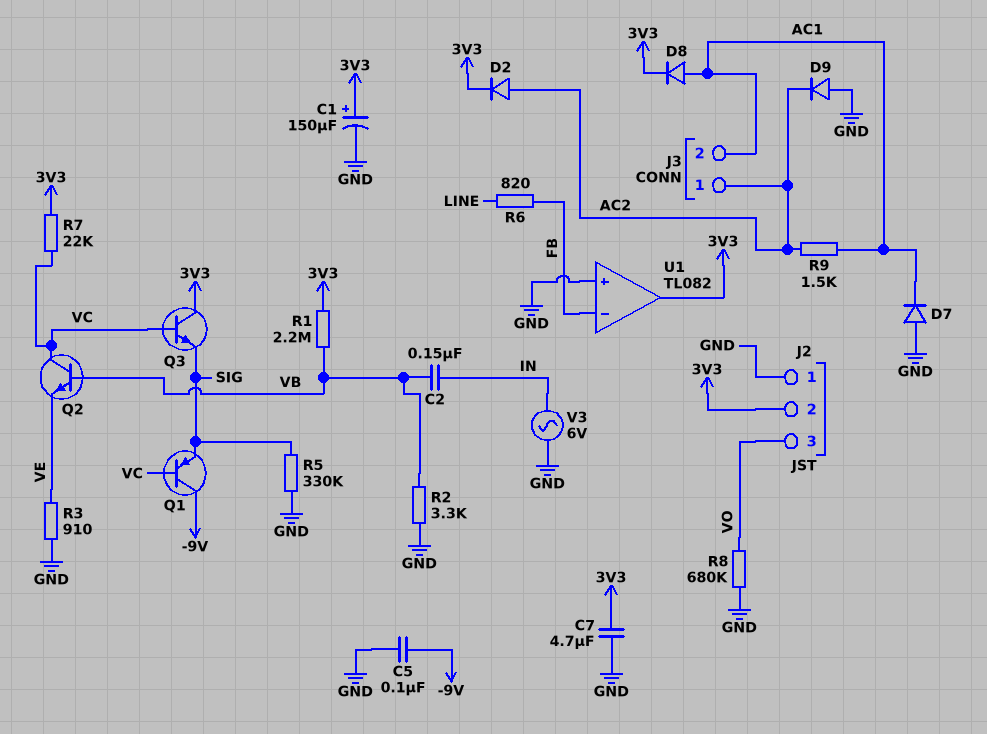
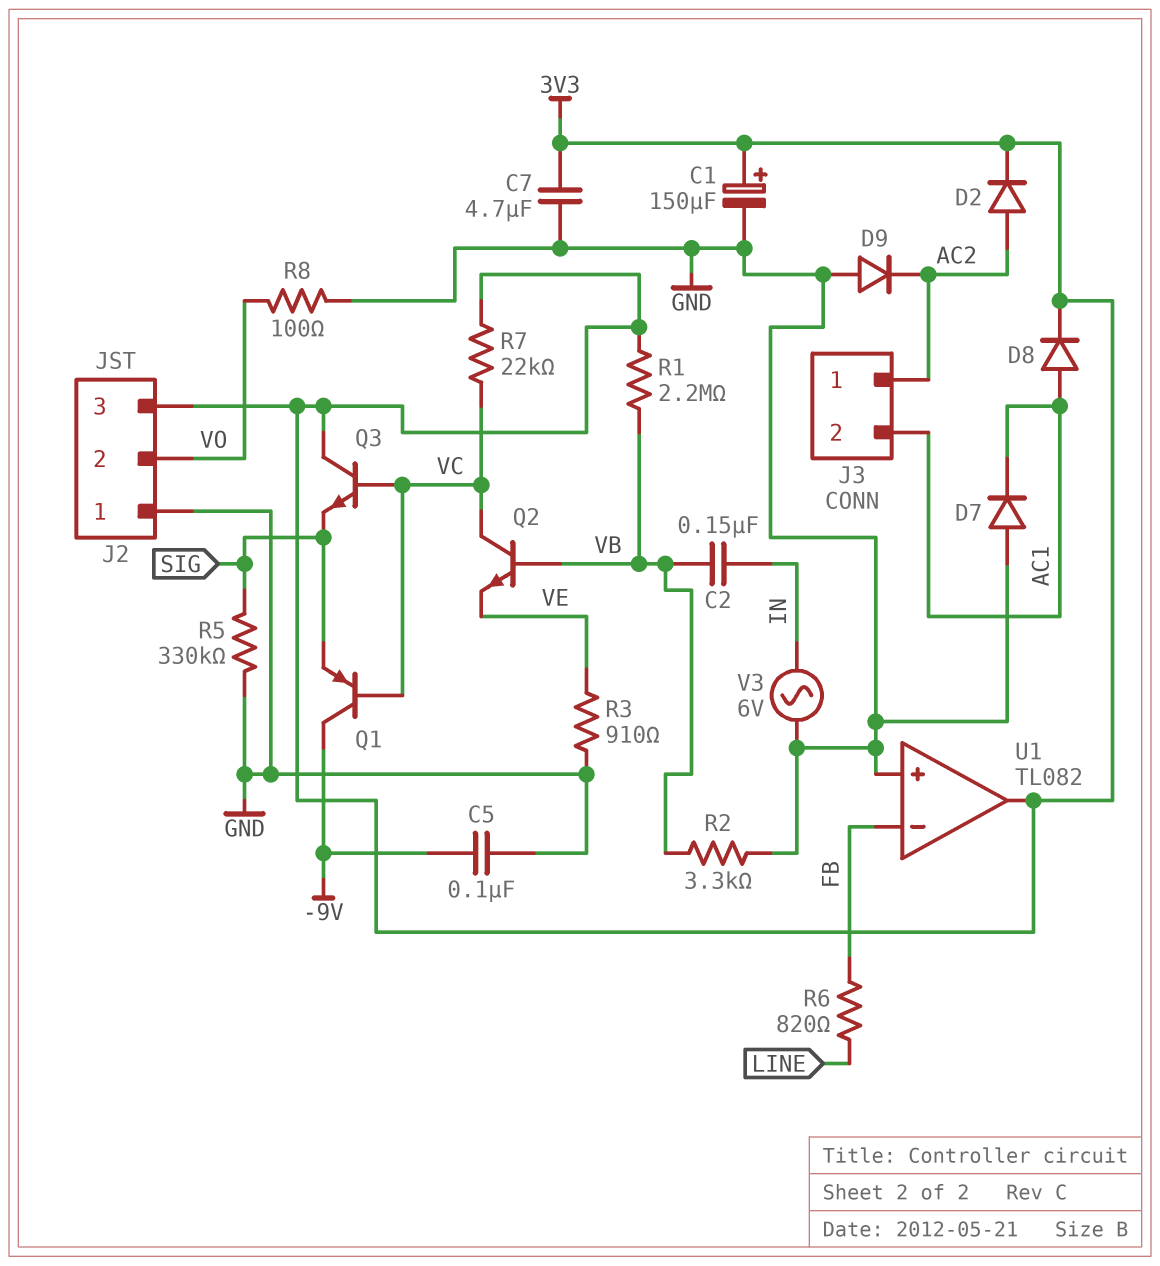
J2 pin 2: 3V3 -> VO
J2 pin 3: VO -> 3V3
R8: 680k (GND, VO) -> 100 (GND, VO)
R9: 1.5k (AC1, AC2) -> none

